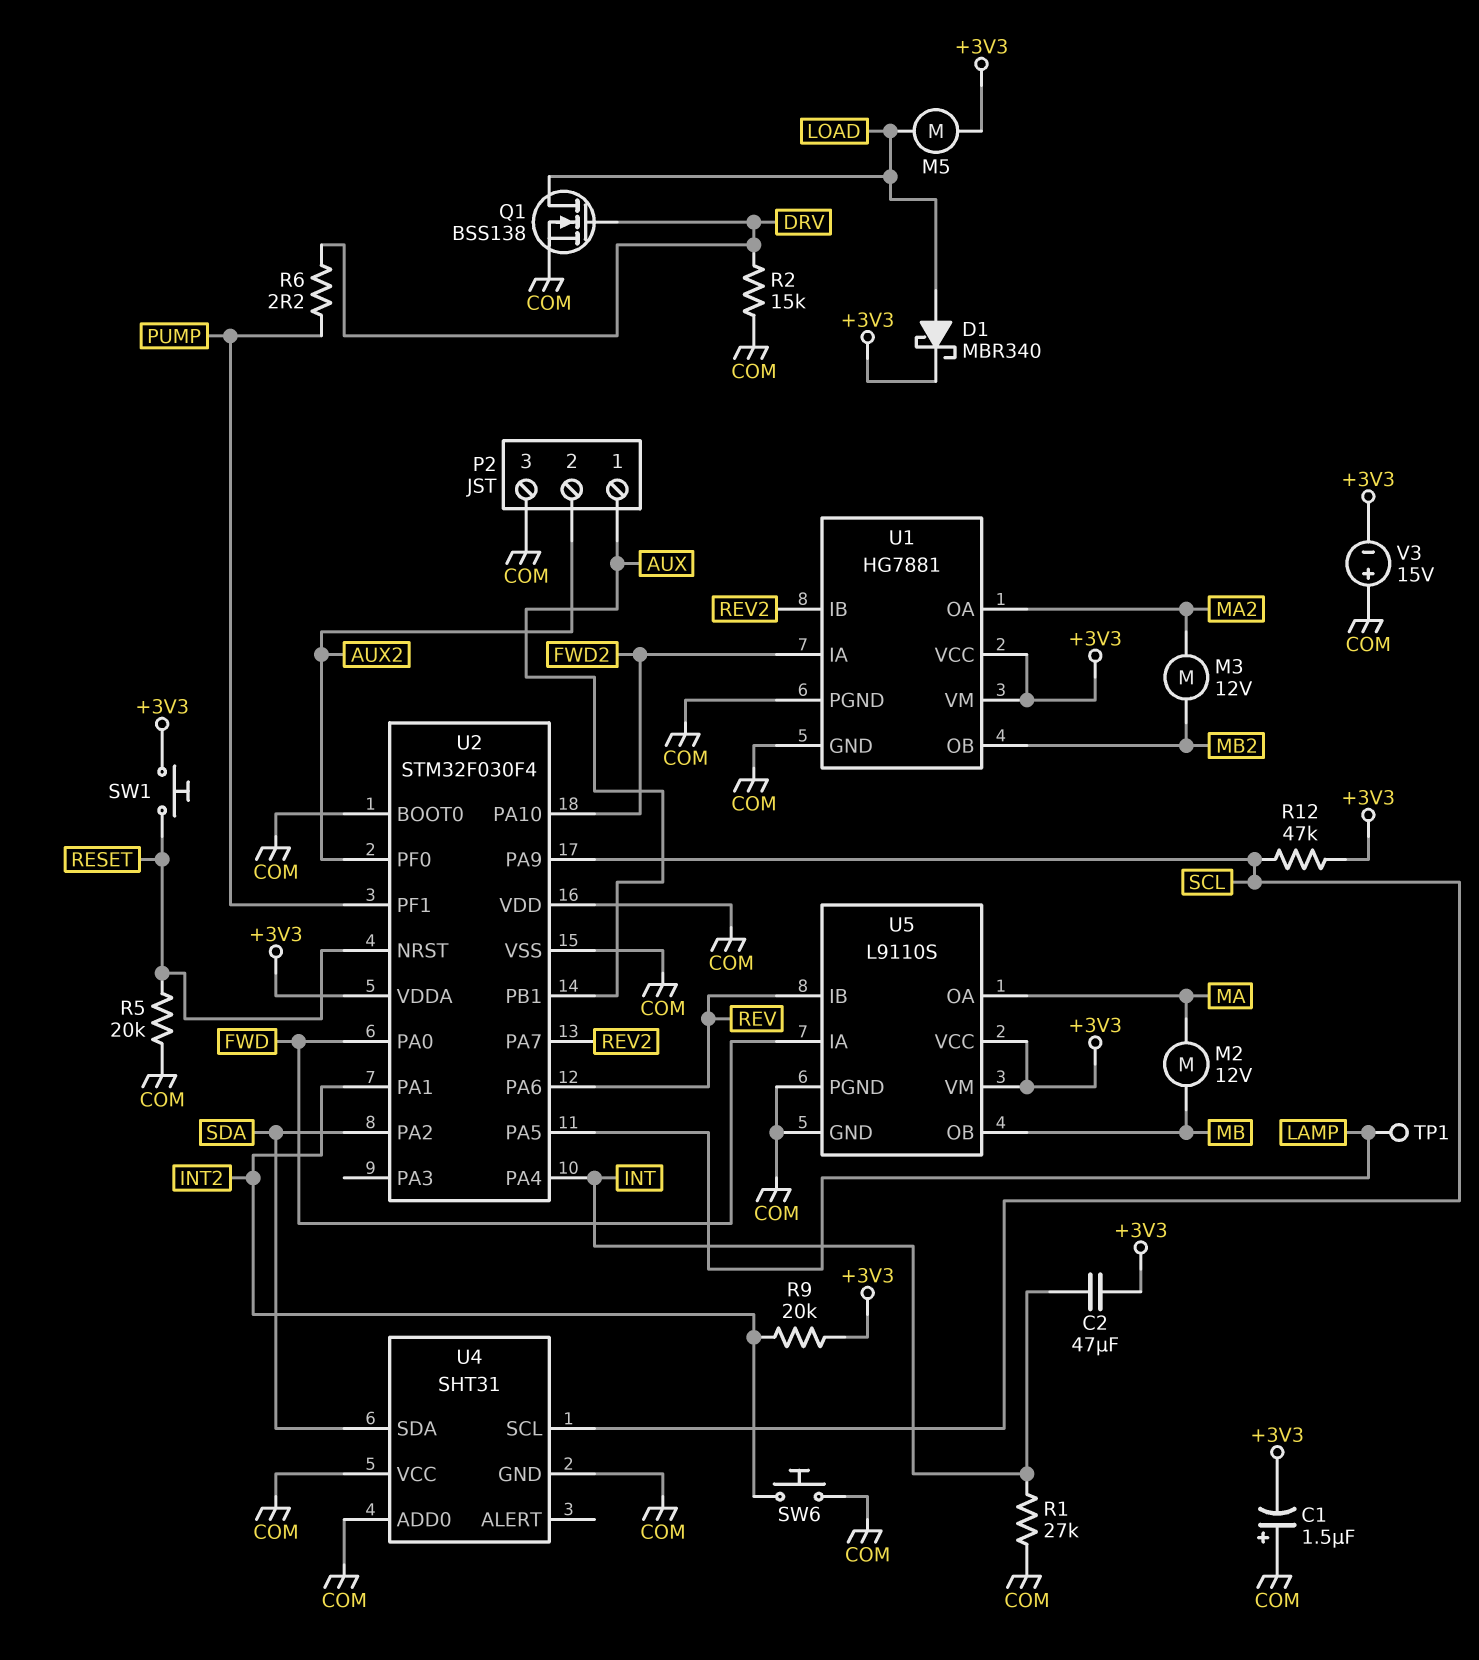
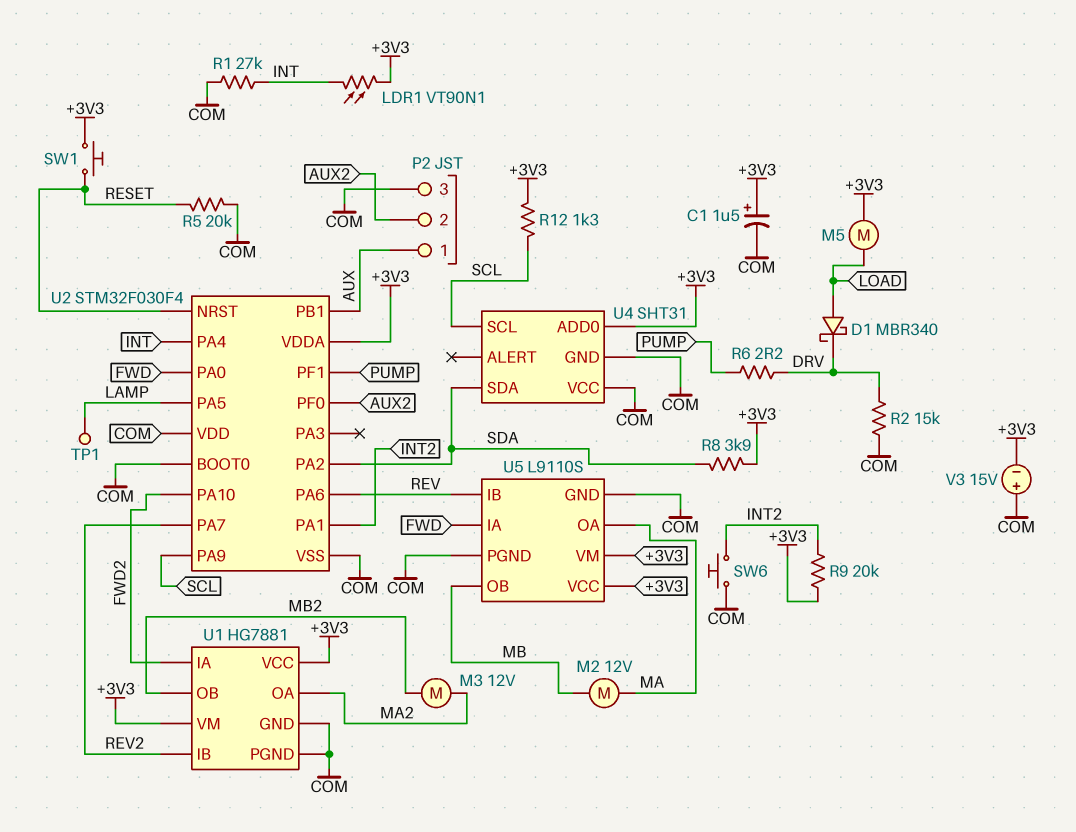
C1: 1.5uF (plus COM, minus +3V3) -> 1.5uF (plus +3V3, minus COM)
C2: 47uF (+3V3, INT) -> none
D1: schottky MBR340 (A LOAD, K +3V3) -> schottky MBR340 (A LOAD, K DRV)
LDR1: none -> VT90N1 (+3V3, INT)
Q1: NMOS BSS138 (G DRV, D LOAD, S COM) -> none
R8: none -> 3.9k (+3V3, SDA)
R12: 47k (+3V3, SCL) -> 1.3k (+3V3, SCL)
U4 pin ADD0: COM -> +3V3

